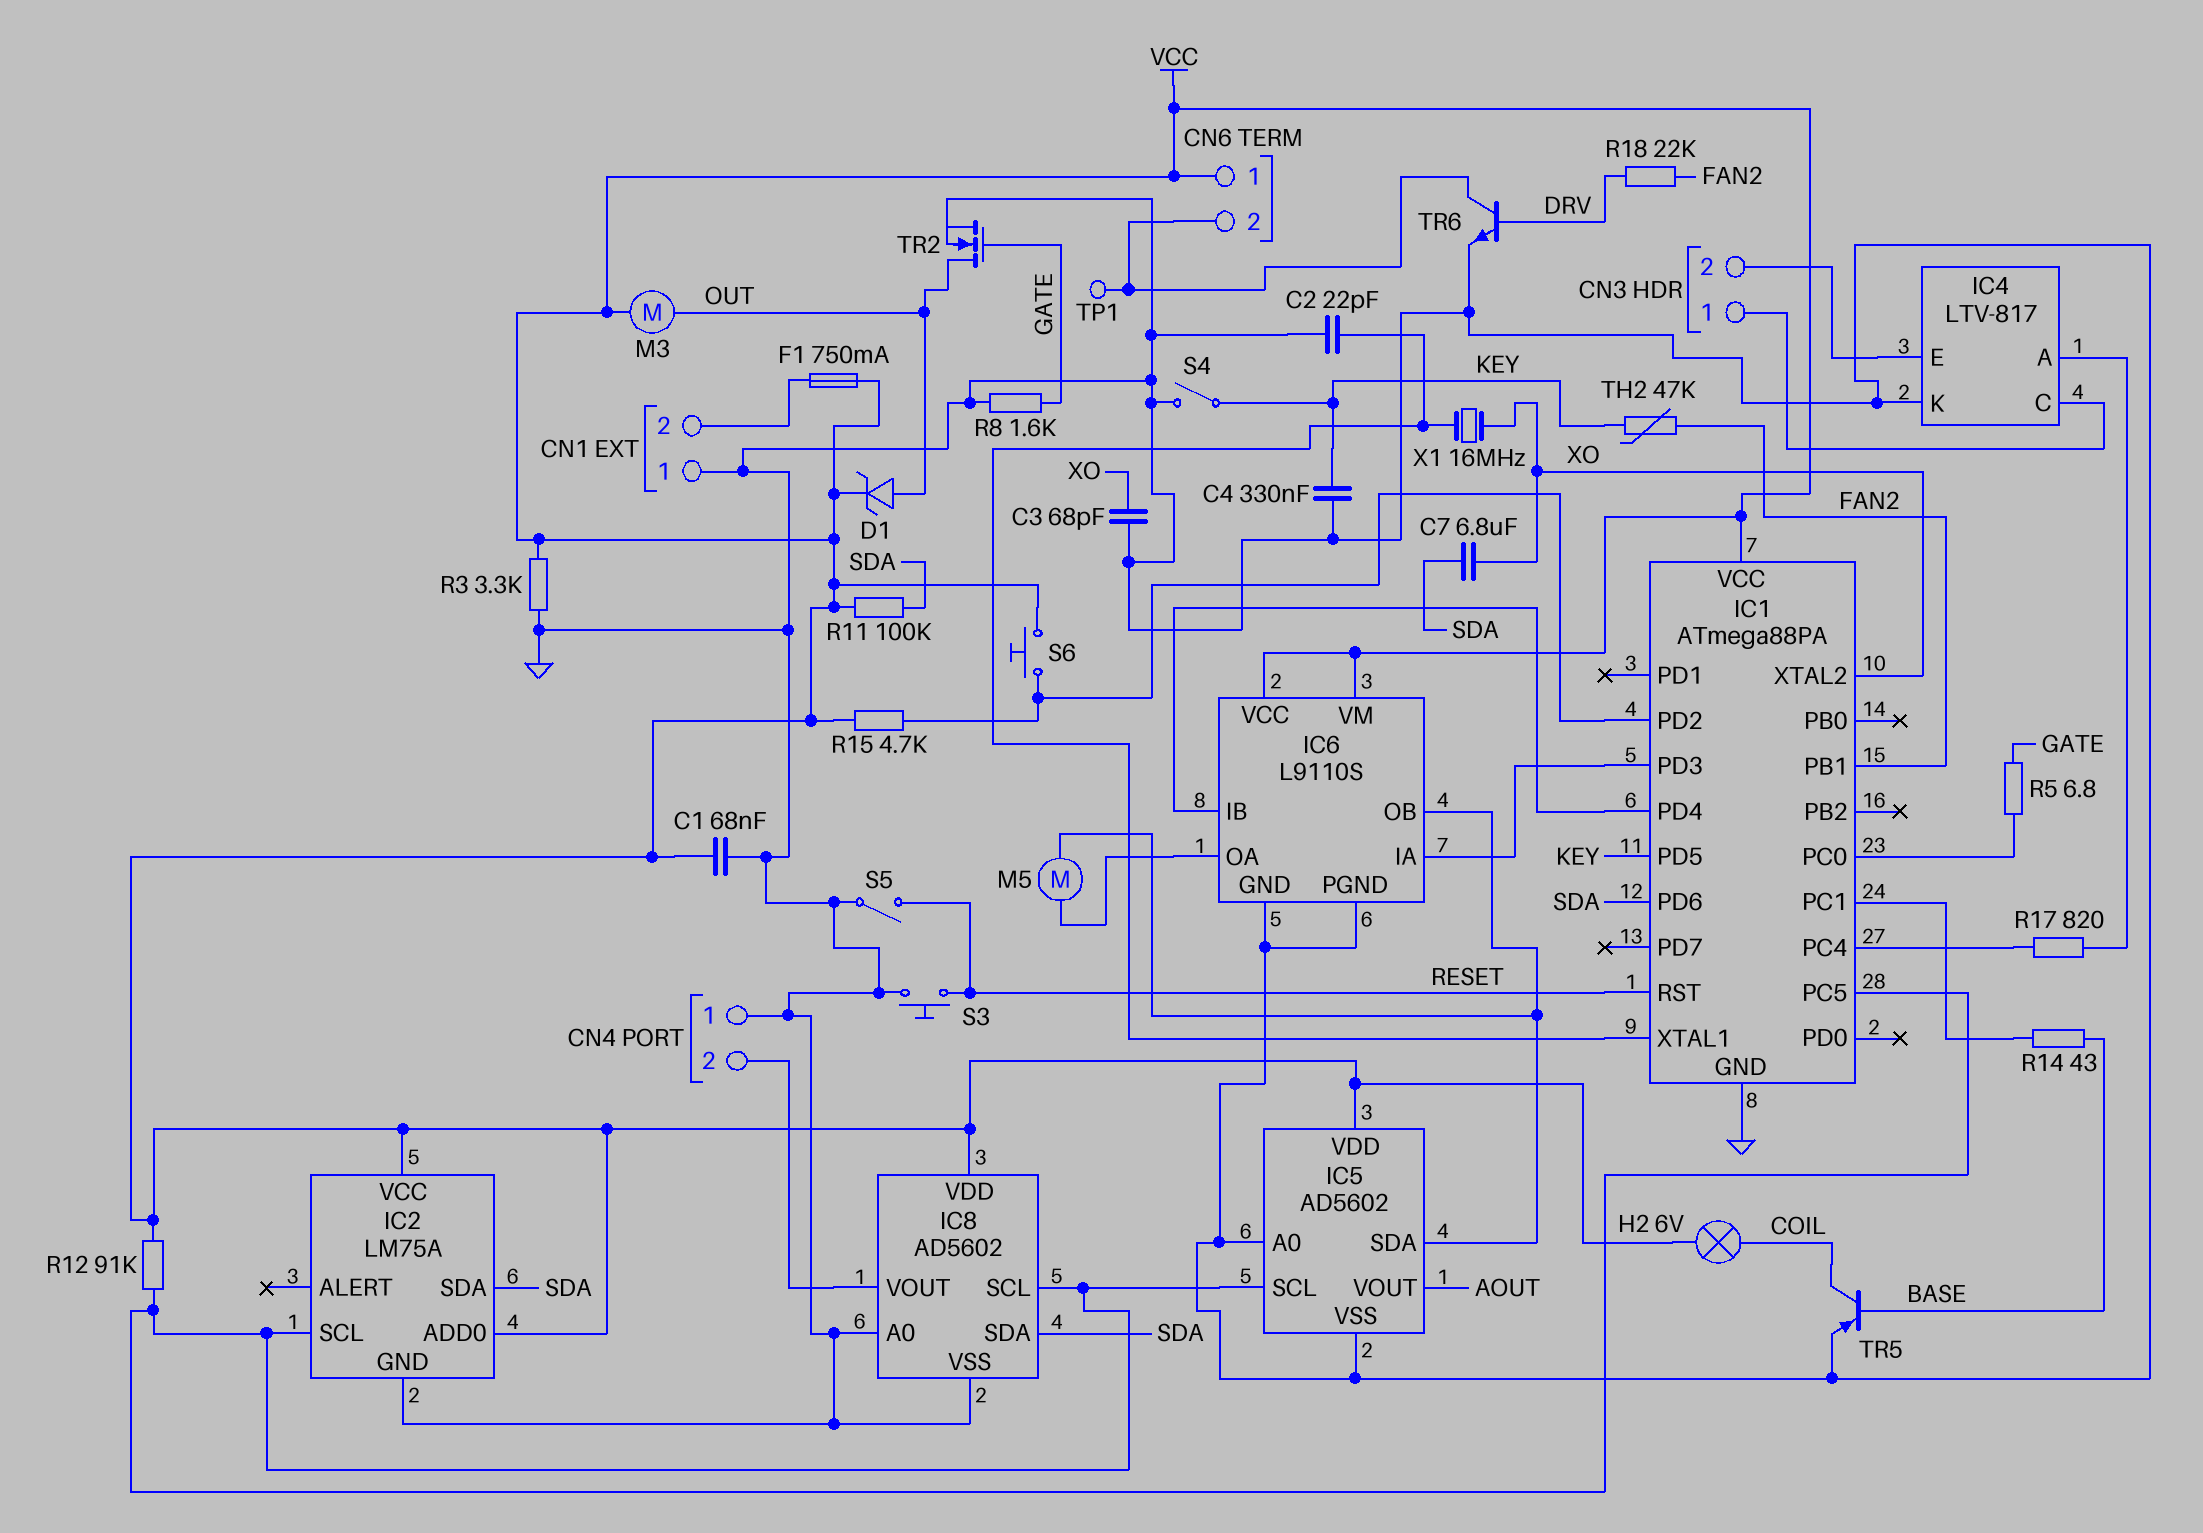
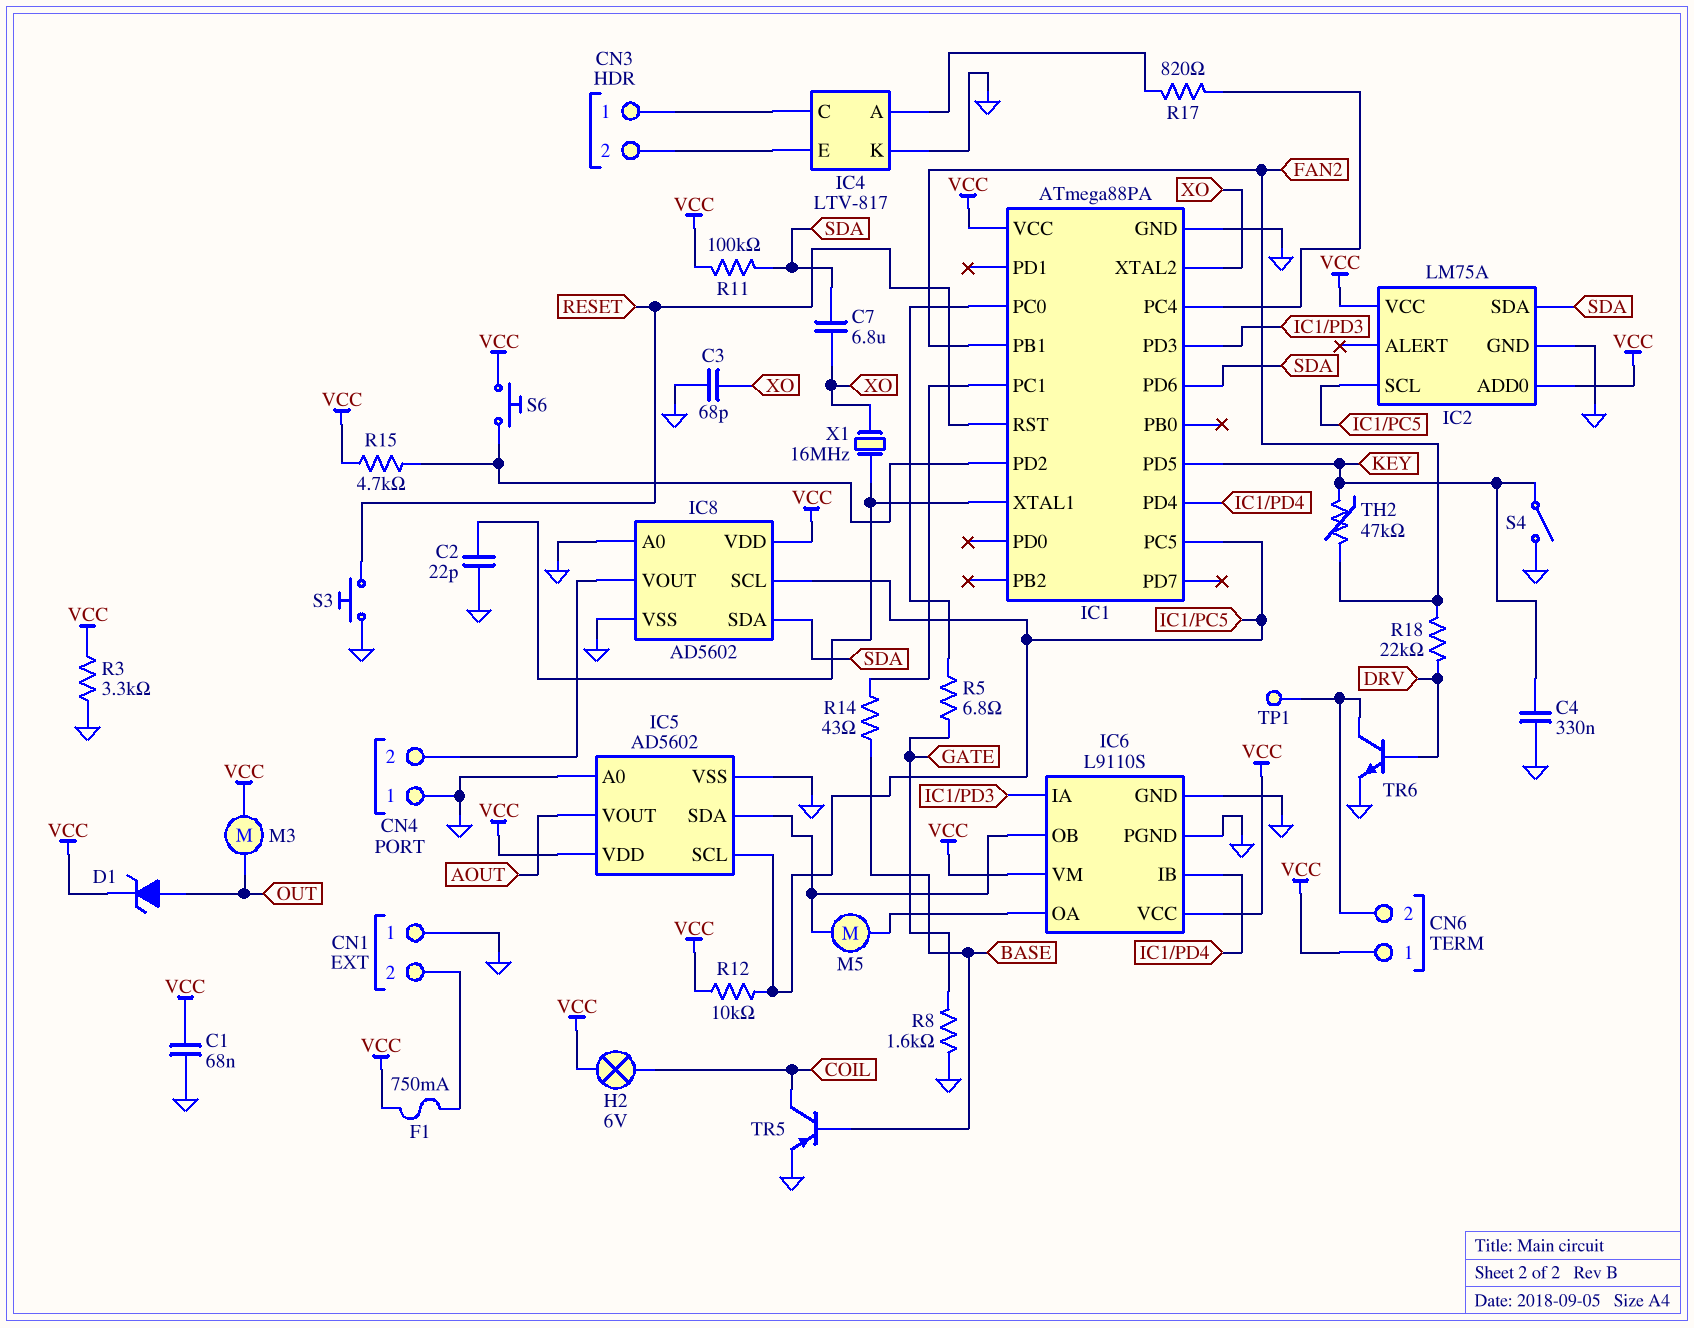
R12: 91k (IC1/PC5, VCC) -> 10k (IC1/PC5, VCC)
S5: switch (GND, RESET) -> none
TR2: NMOS (G GATE, D OUT, S GND) -> none

